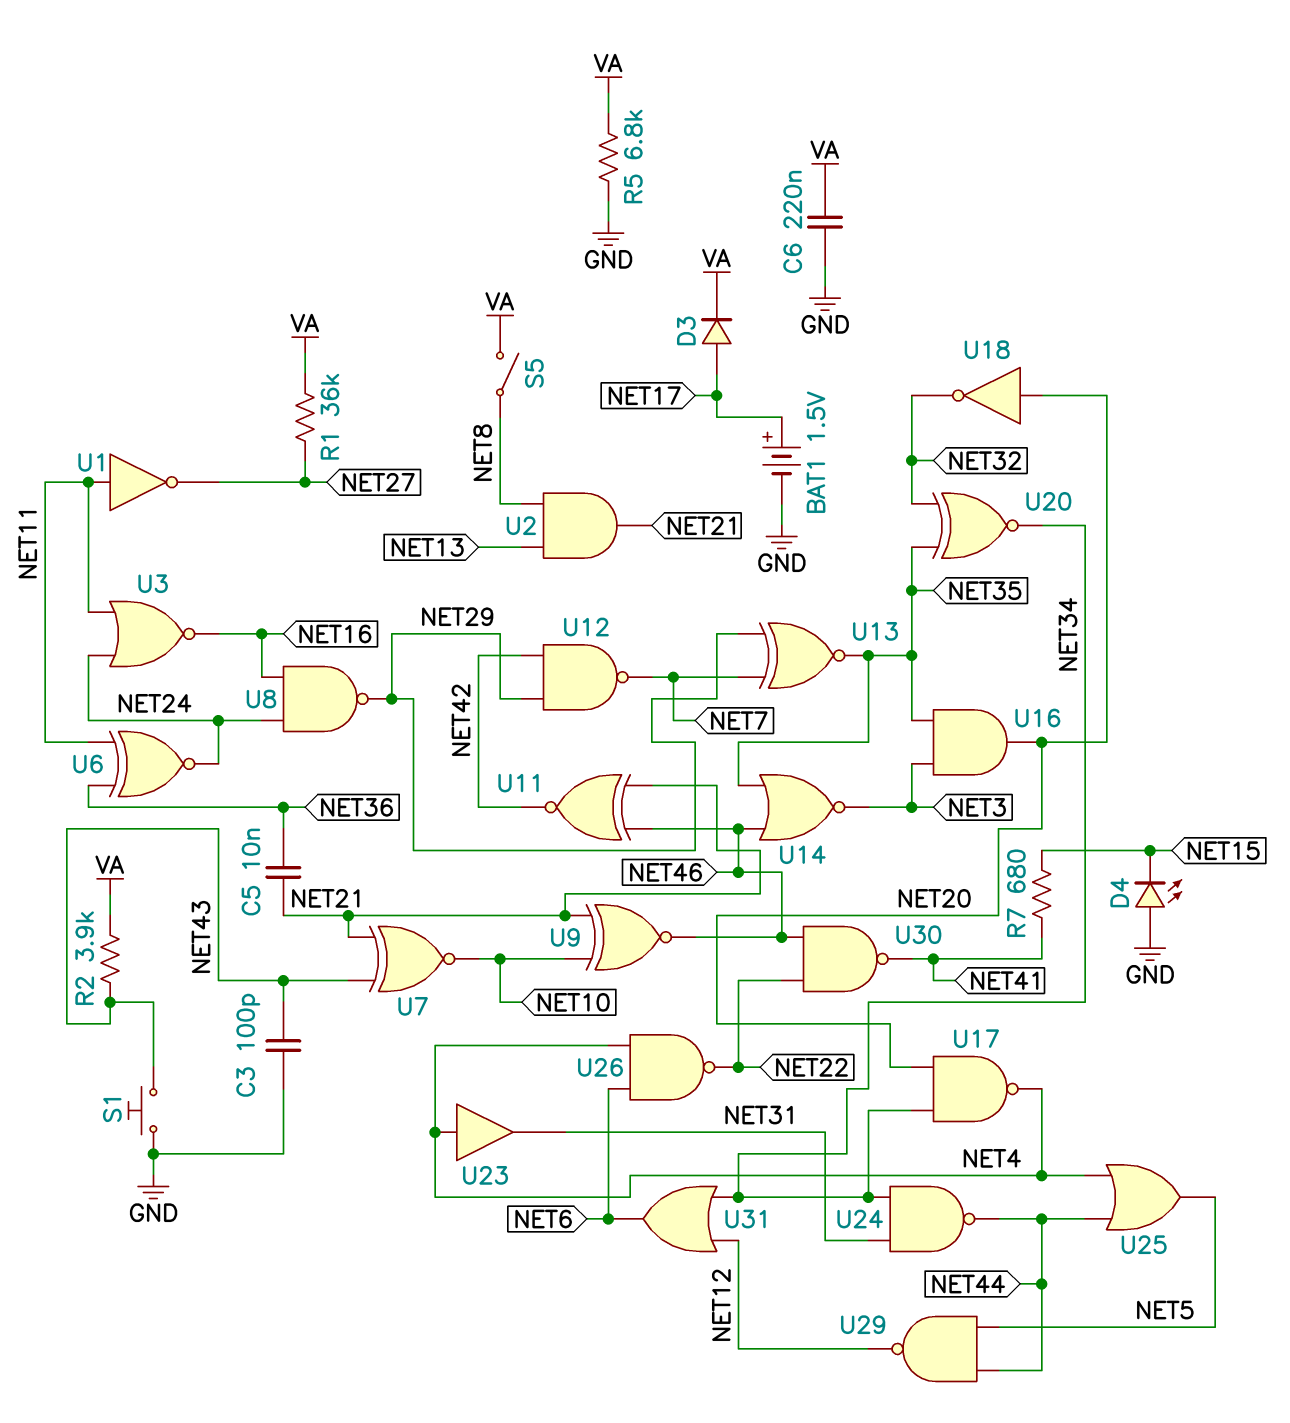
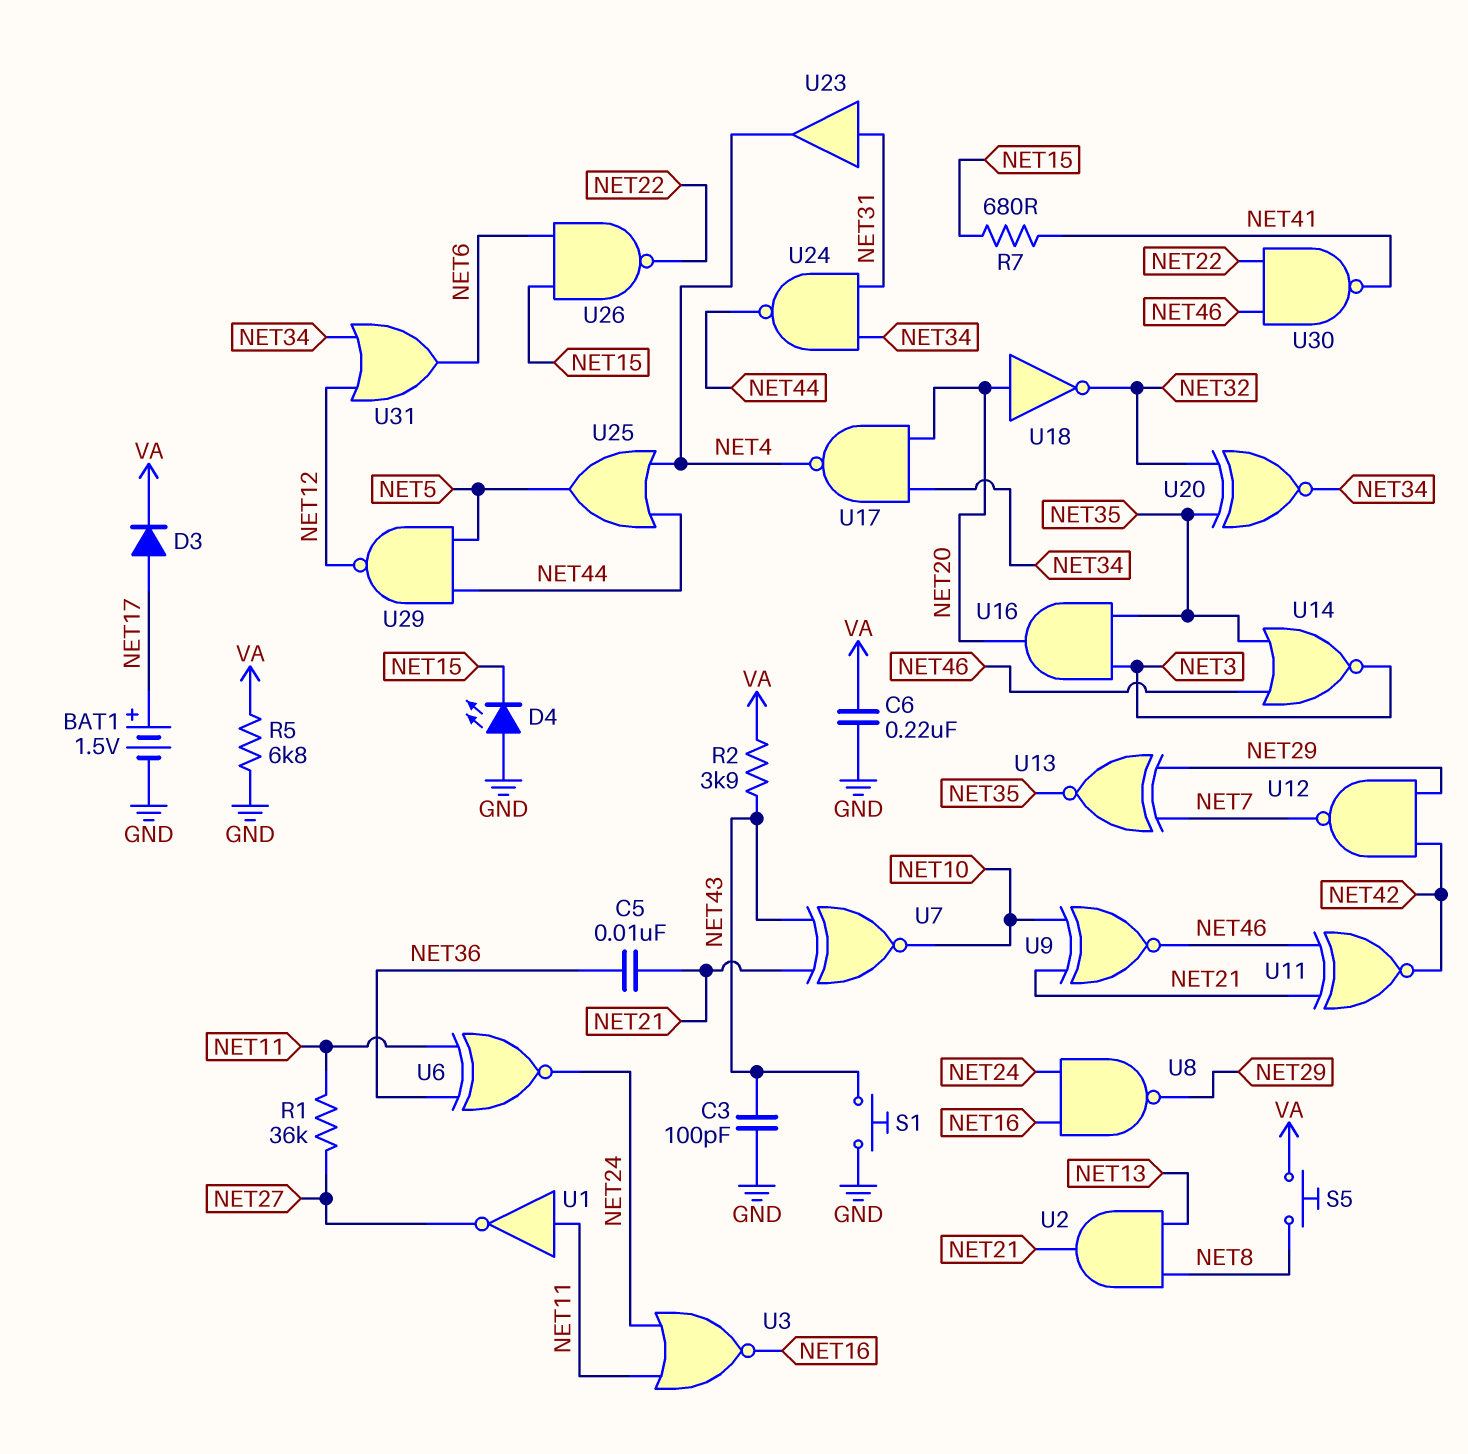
R1: 36k (NET27, VA) -> 36k (NET11, NET27)
S5: switch (NET8, VA) -> button (NET8, VA)
U23: buffer (in NET4, out NET31) -> buffer (in NET31, out NET4)
U26: NAND (in NET4, in NET6, out NET22) -> NAND (in NET6, in NET15, out NET22)

